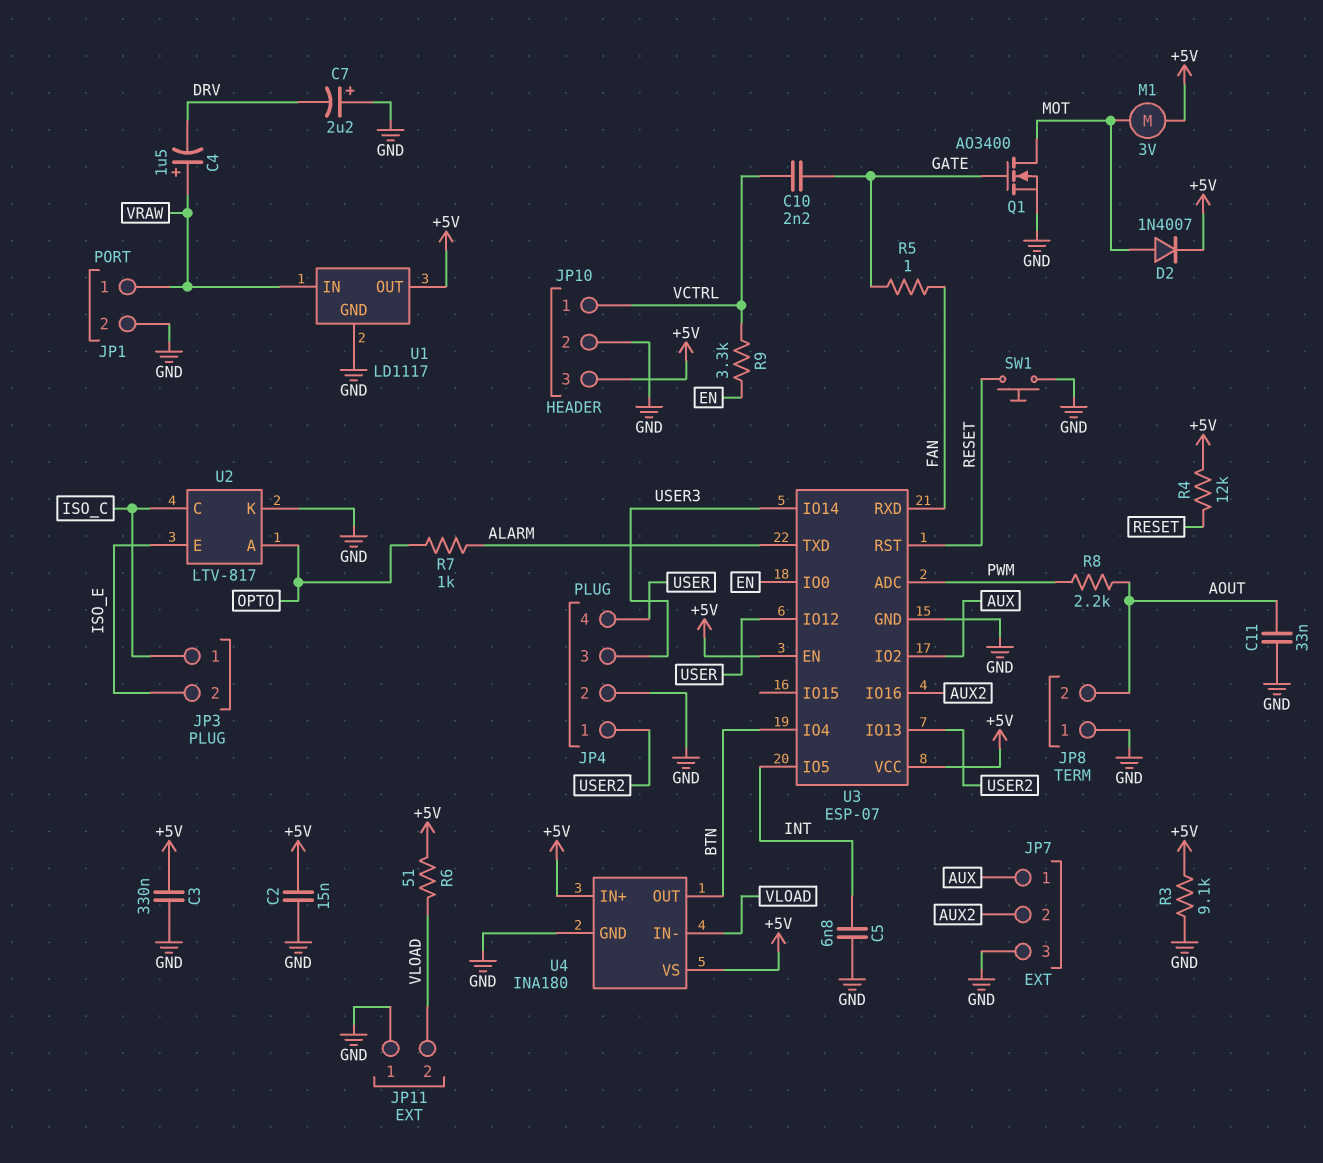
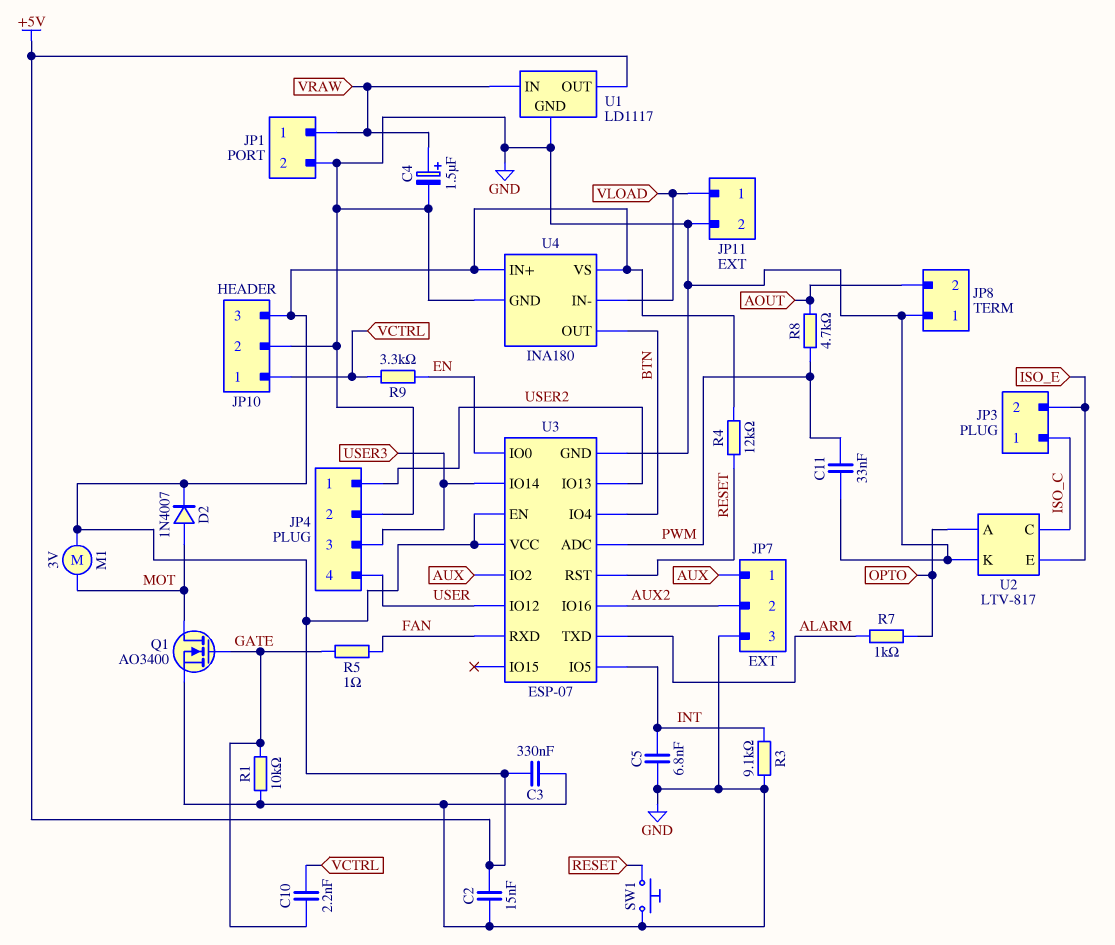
C4: 1.5uF (plus VRAW, minus DRV) -> 1.5uF (plus VRAW, minus GND)
C7: 2.2uF (plus GND, minus DRV) -> none
C11: 33nF (AOUT, GND) -> 33nF (GND, PWM)
JP11 pin 1: GND -> VLOAD
JP11 pin 2: VLOAD -> GND
R1: none -> 10k (GATE, GND)
R3: 9.1k (+5V, GND) -> 9.1k (GND, INT)
R6: 51 (+5V, VLOAD) -> none
R8: 2.2k (AOUT, PWM) -> 4.7k (AOUT, PWM)

